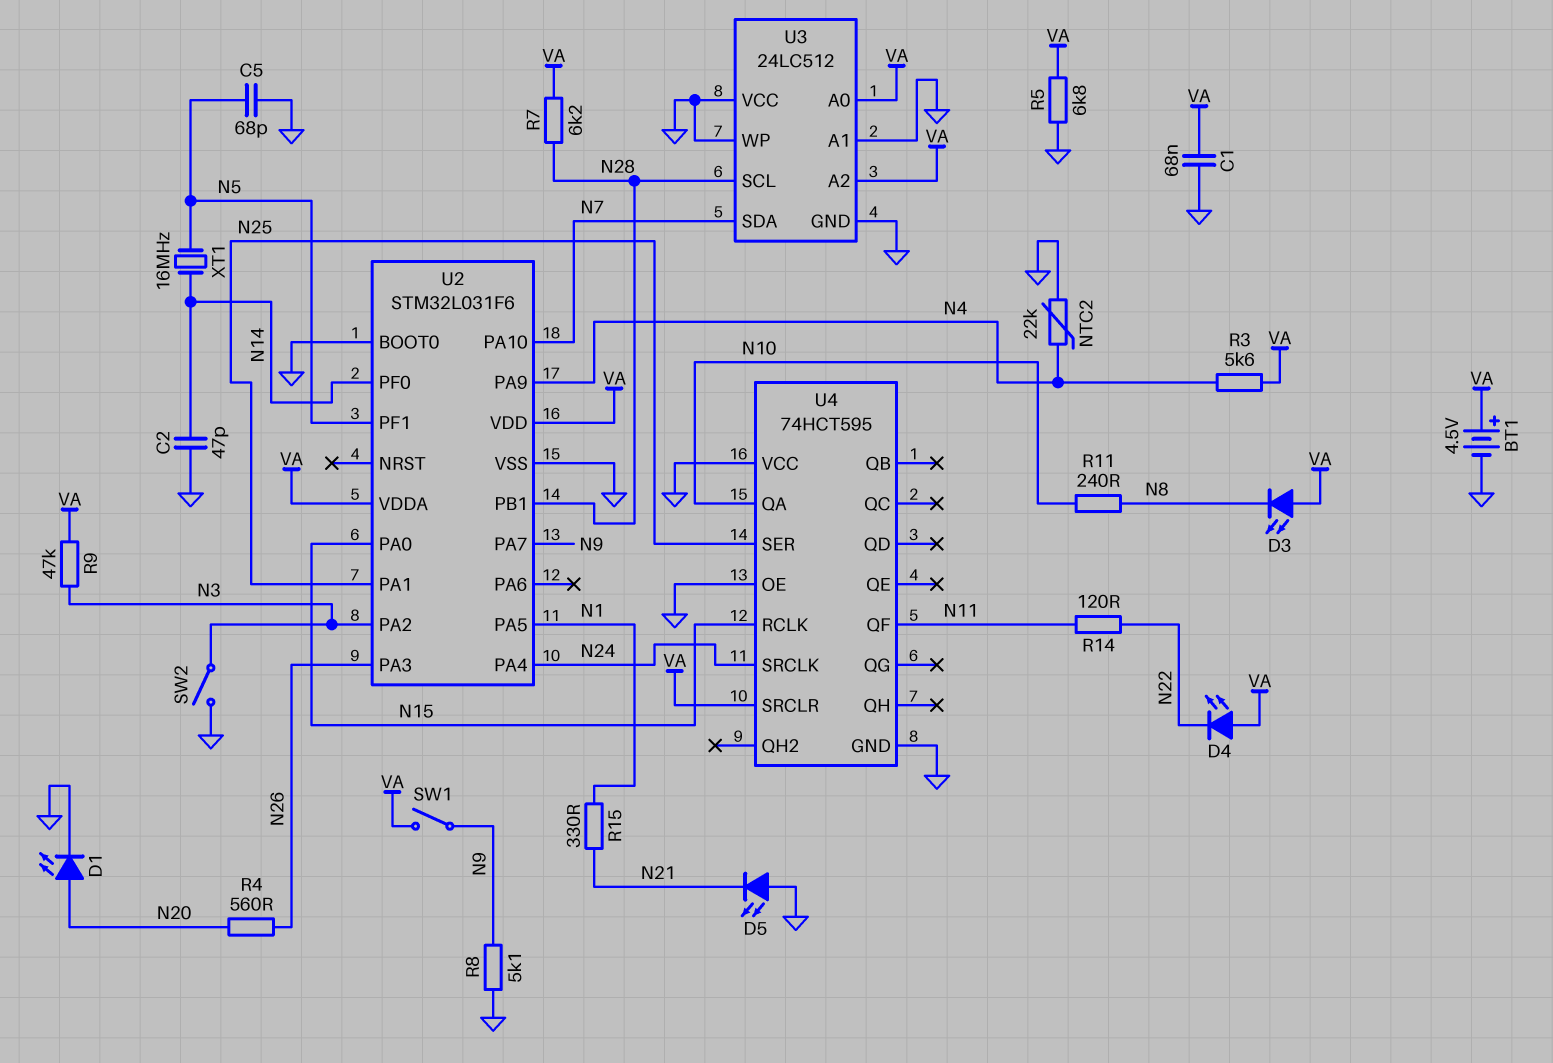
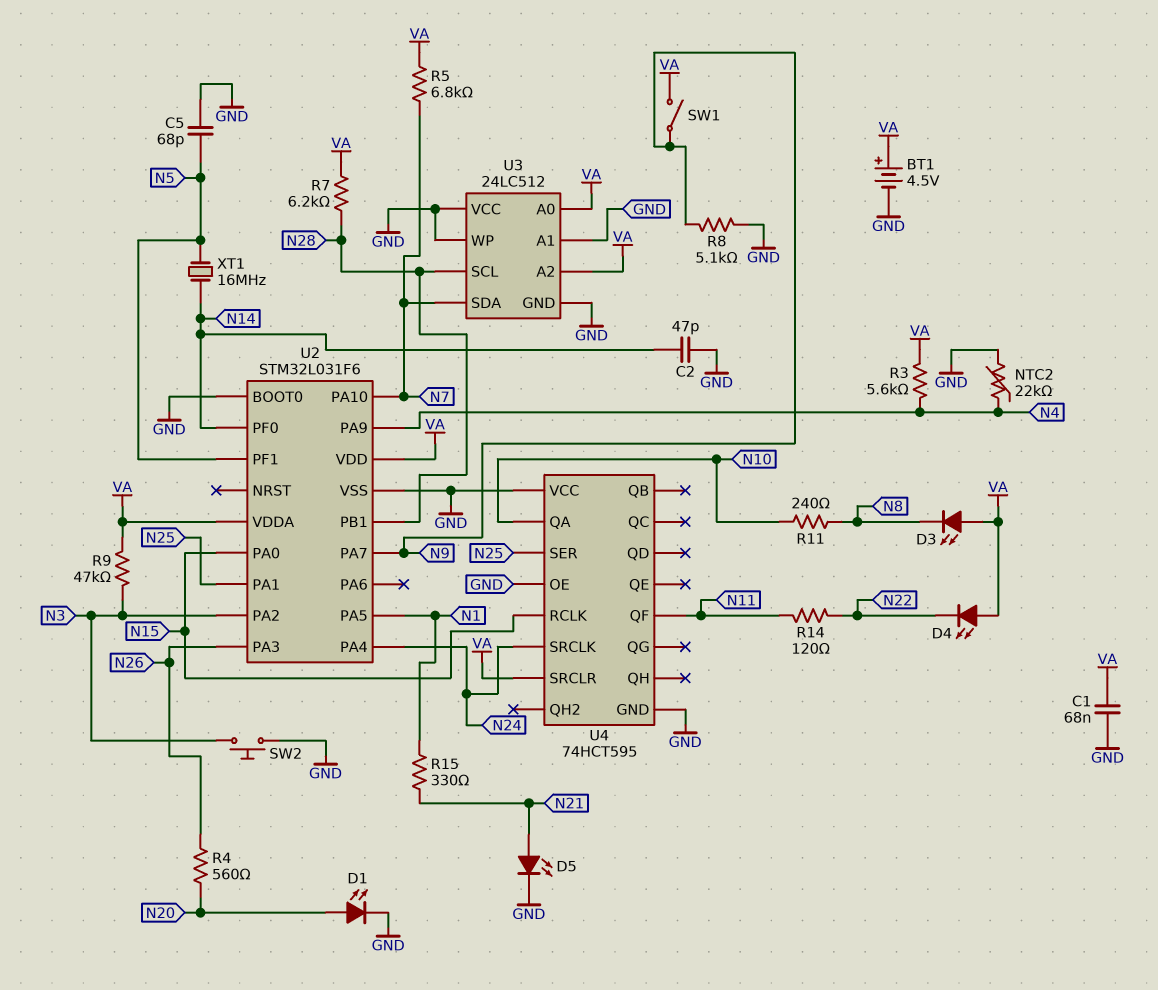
D5: LED (A GND, K N21) -> LED (A N21, K GND)
R5: 6.8k (GND, VA) -> 6.8k (N7, VA)
SW2: switch (GND, N3) -> button (GND, N3)

